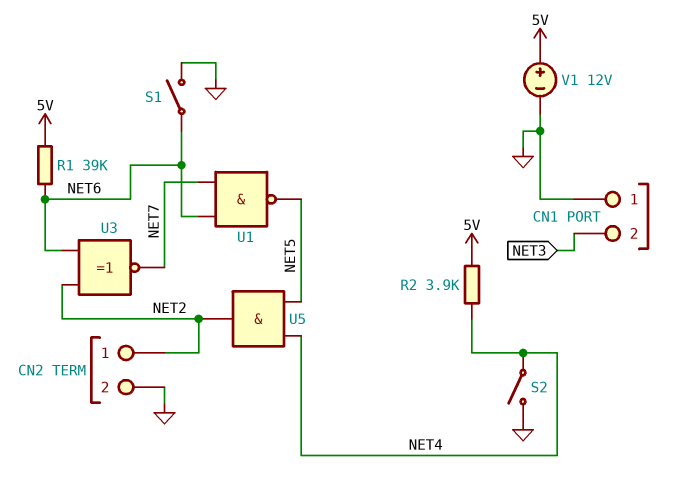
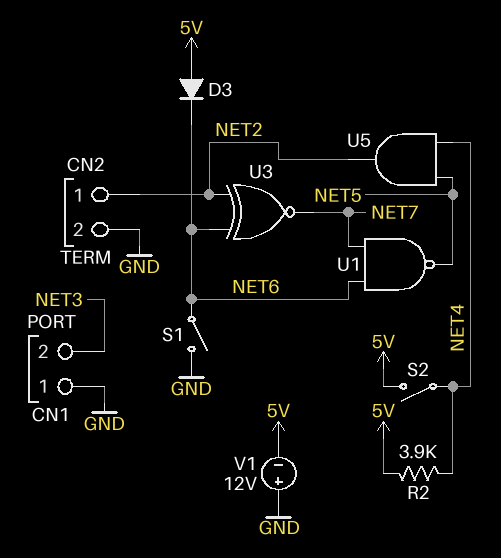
D3: none -> diode (A 5V, K NET6)
R1: 39k (5V, NET6) -> none
S2: switch (GND, NET4) -> switch (5V, NET4)
V1: 12V (plus 5V, minus GND) -> 12V (plus GND, minus 5V)

